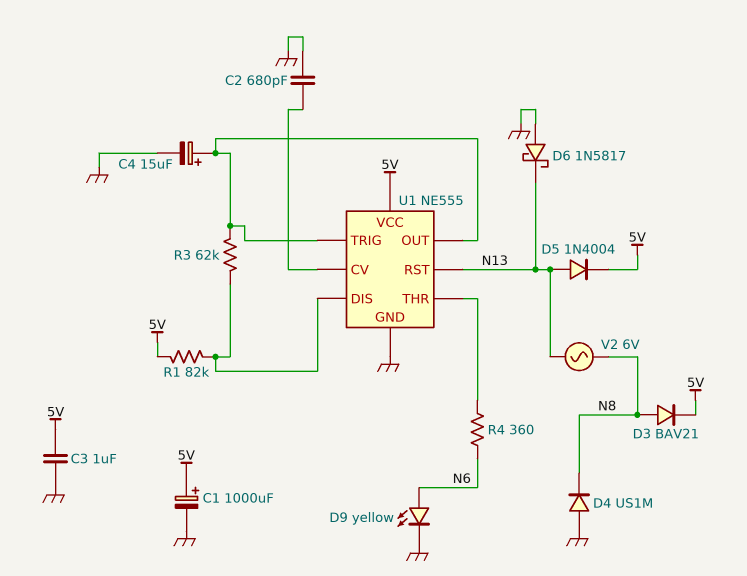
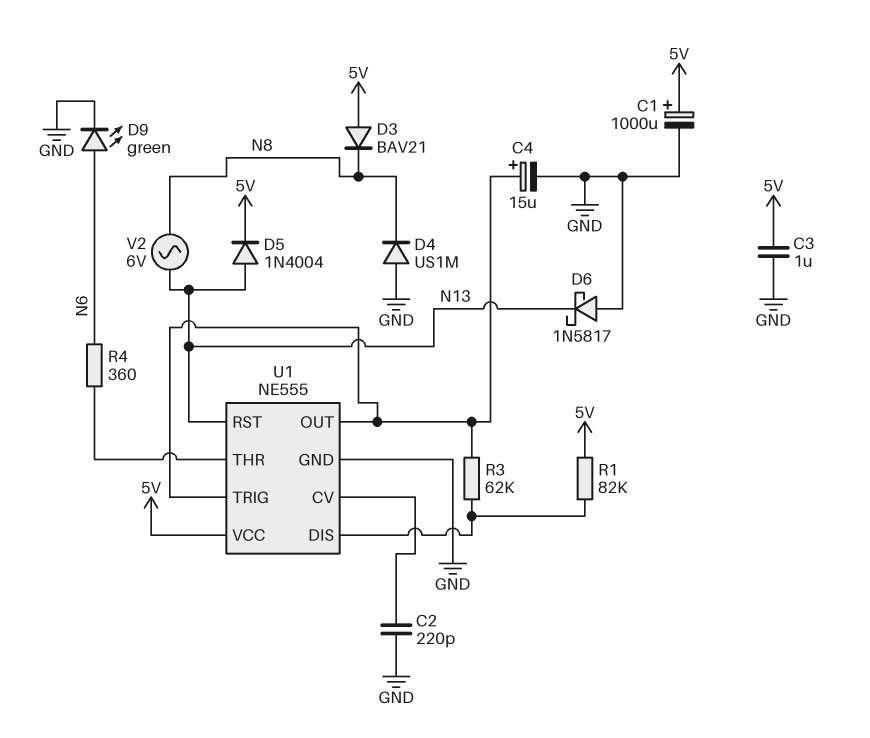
C2: 680pF (GND, U1/CV) -> 220pF (GND, U1/CV)
D3: diode BAV21 (A N8, K 5V) -> diode BAV21 (A 5V, K N8)
D9: LED yellow (A N6, K GND) -> LED green (A N6, K GND)

